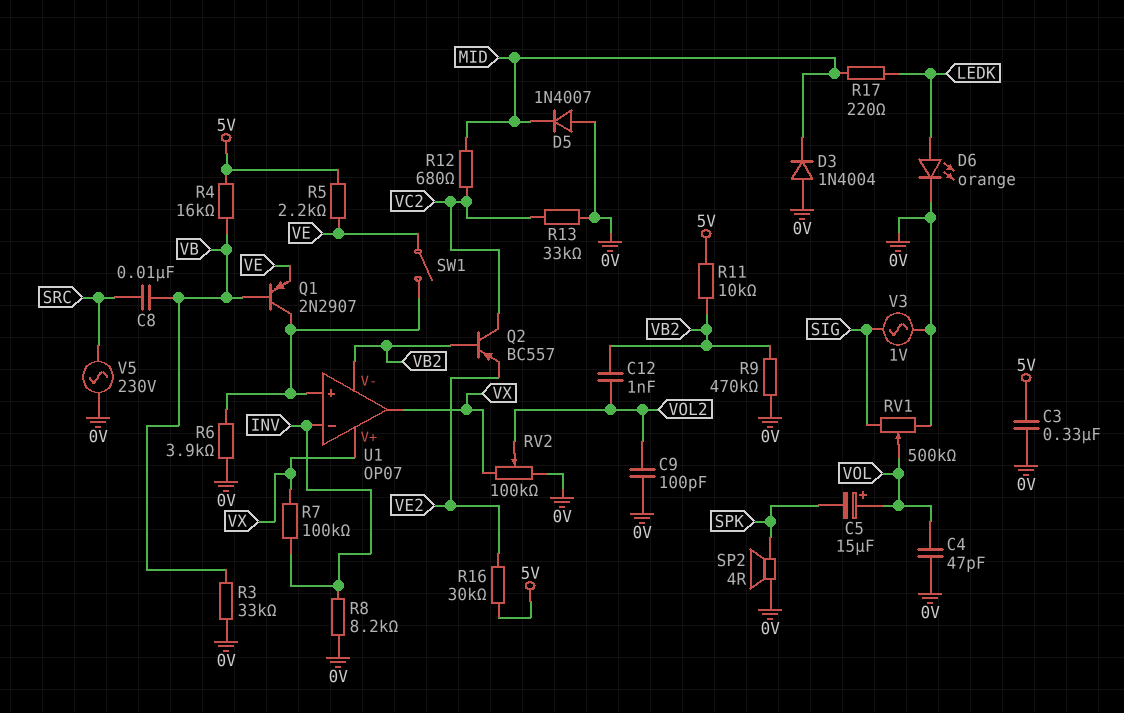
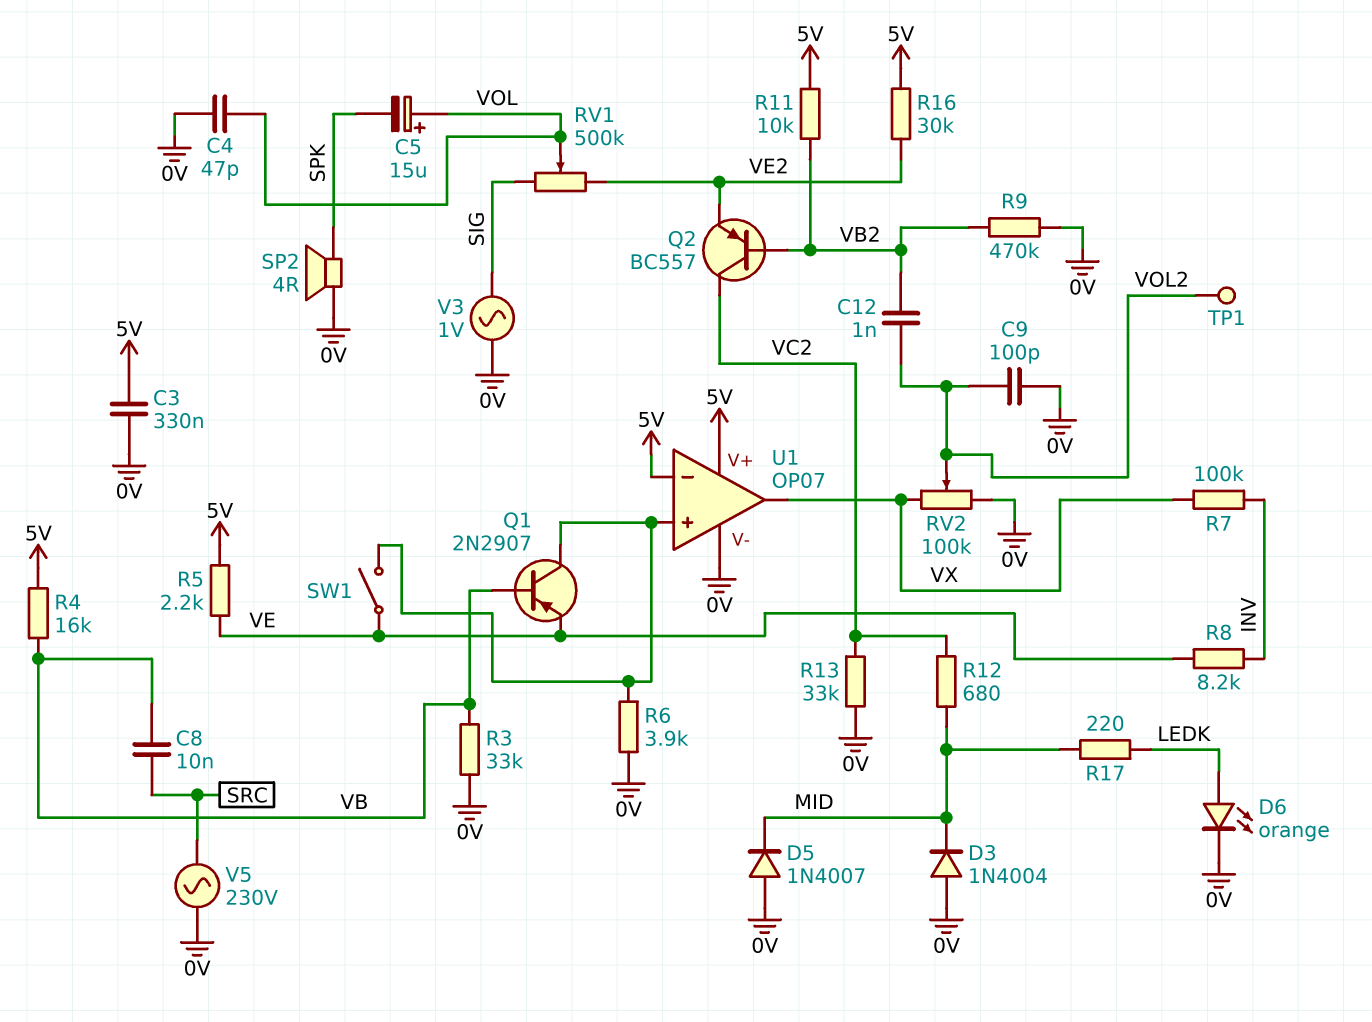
R8: 8.2k (0V, INV) -> 8.2k (INV, VE)
RV1: 500k (0V, SIG, wiper VOL) -> 500k (SIG, VE2, wiper VOL)
TP1: none -> test point (VOL2)
U1 pin V+: VX -> 5V
U1 pin V-: VB2 -> 0V
U1 pin in-: INV -> 5V

